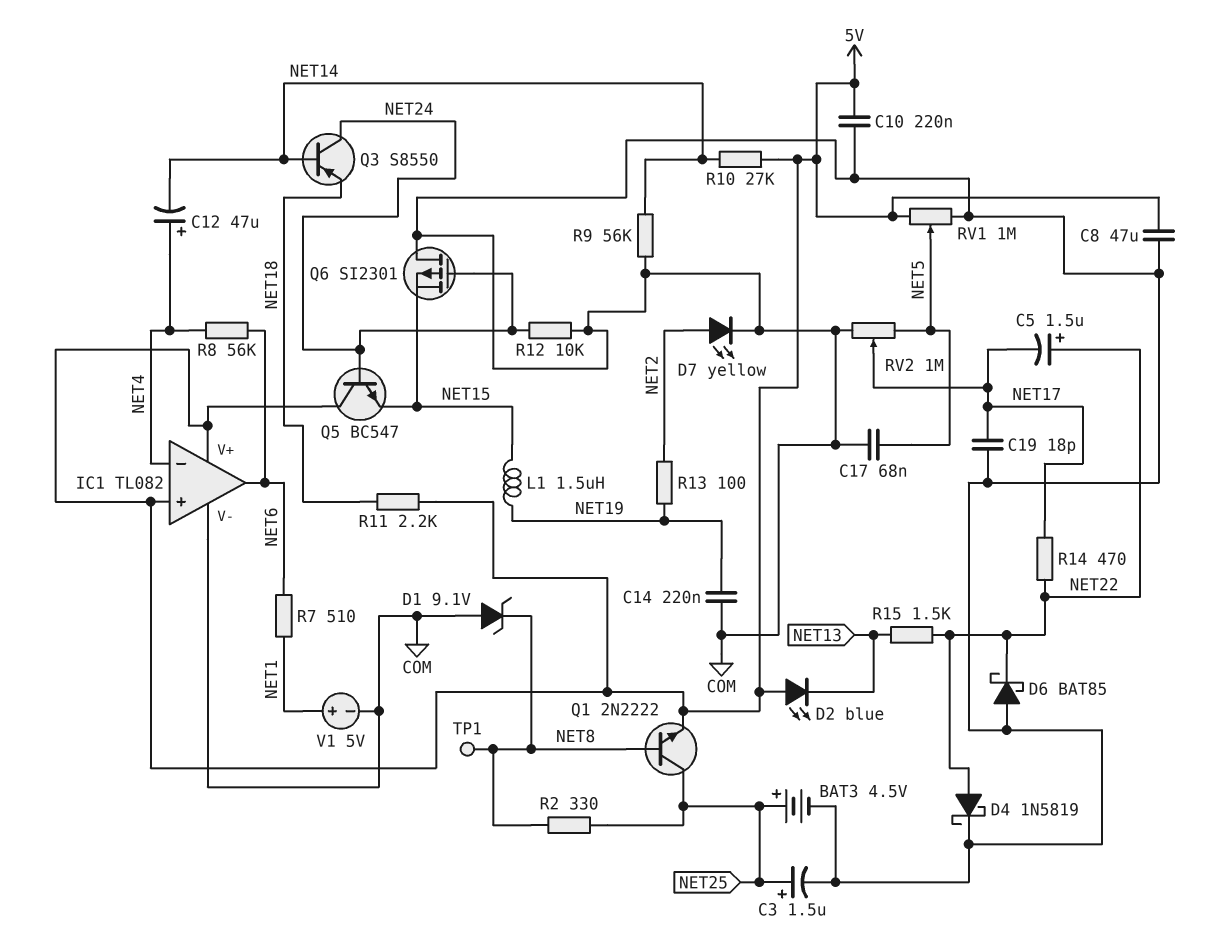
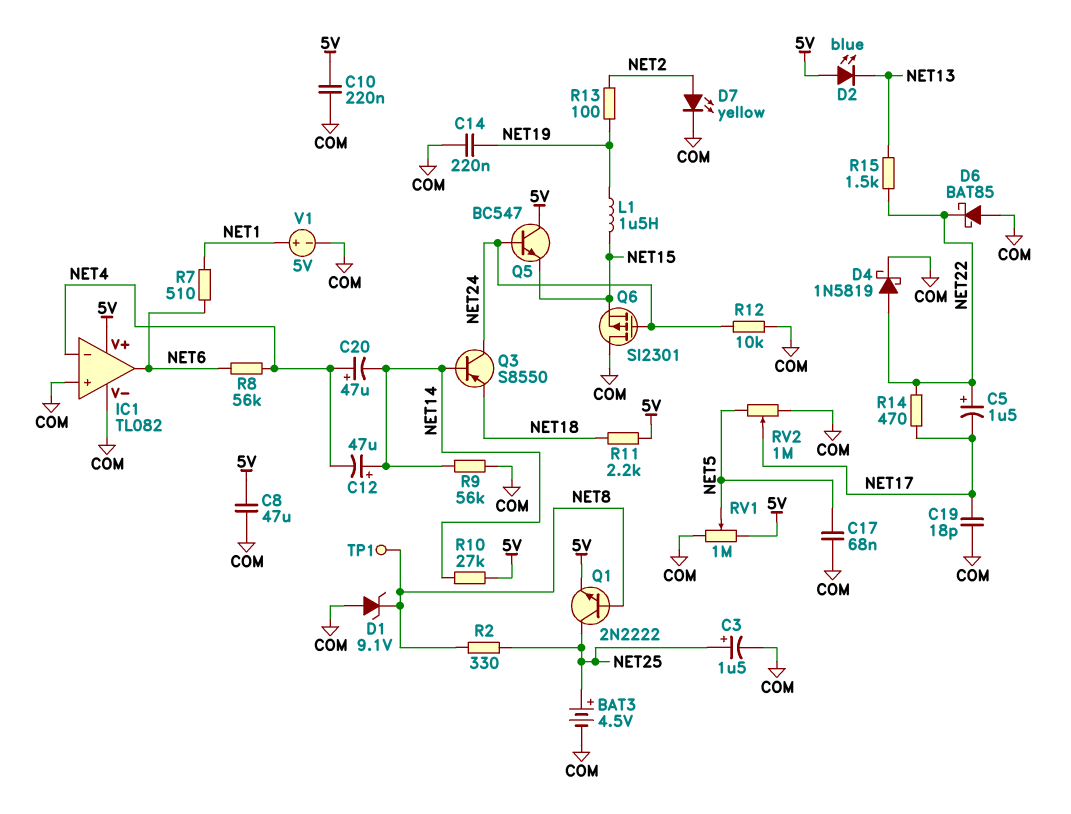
C12: 47uF (plus NET4, minus NET14) -> 47uF (plus NET14, minus NET4)
C20: none -> 47uF (plus NET4, minus NET14)
IC1 pin in+: 5V -> COM

